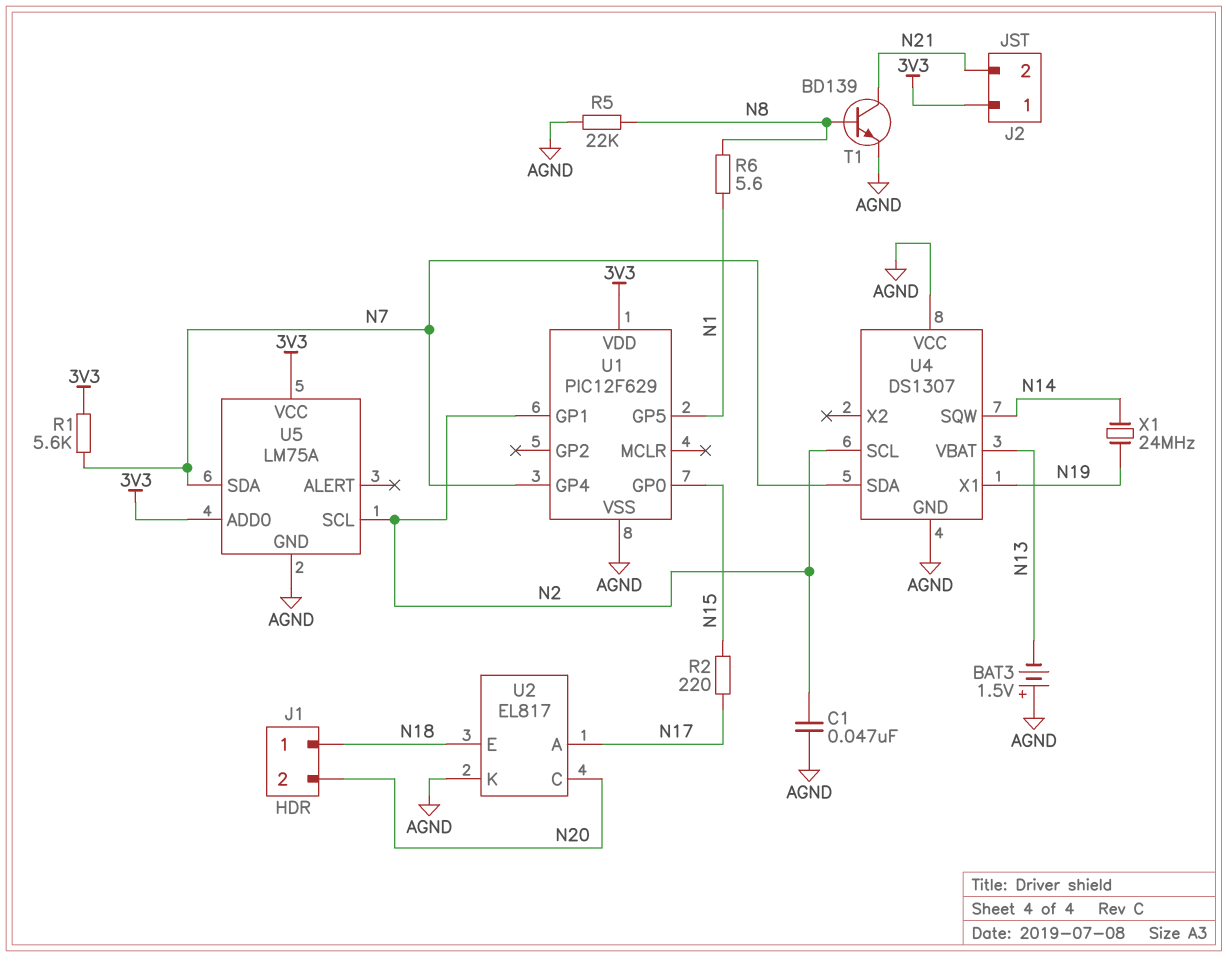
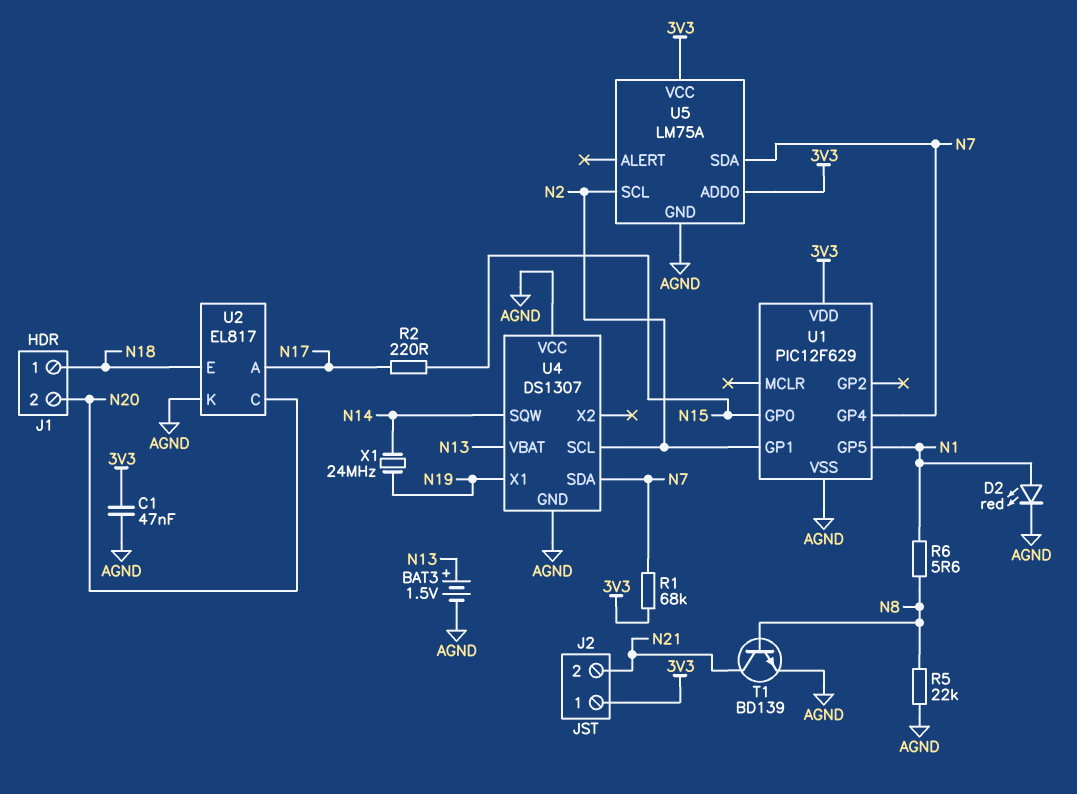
BAT3: 1.5V (plus AGND, minus N13) -> 1.5V (plus N13, minus AGND)
C1: 47nF (AGND, N2) -> 47nF (3V3, AGND)
D2: none -> LED red (A N1, K AGND)
R1: 5.6k (3V3, N7) -> 68k (3V3, N7)

